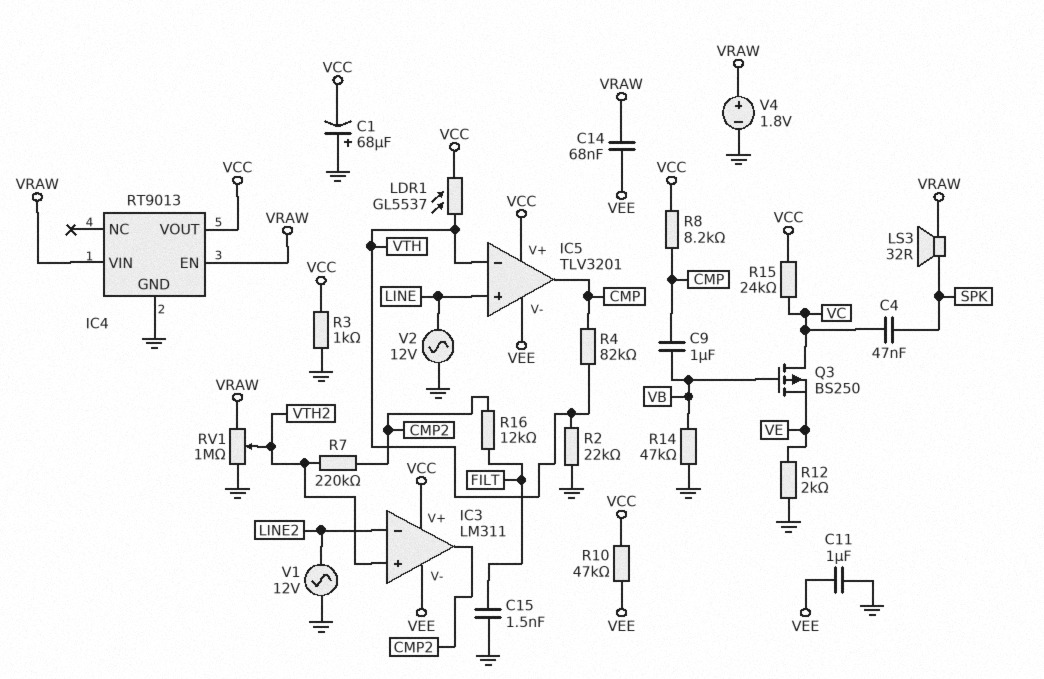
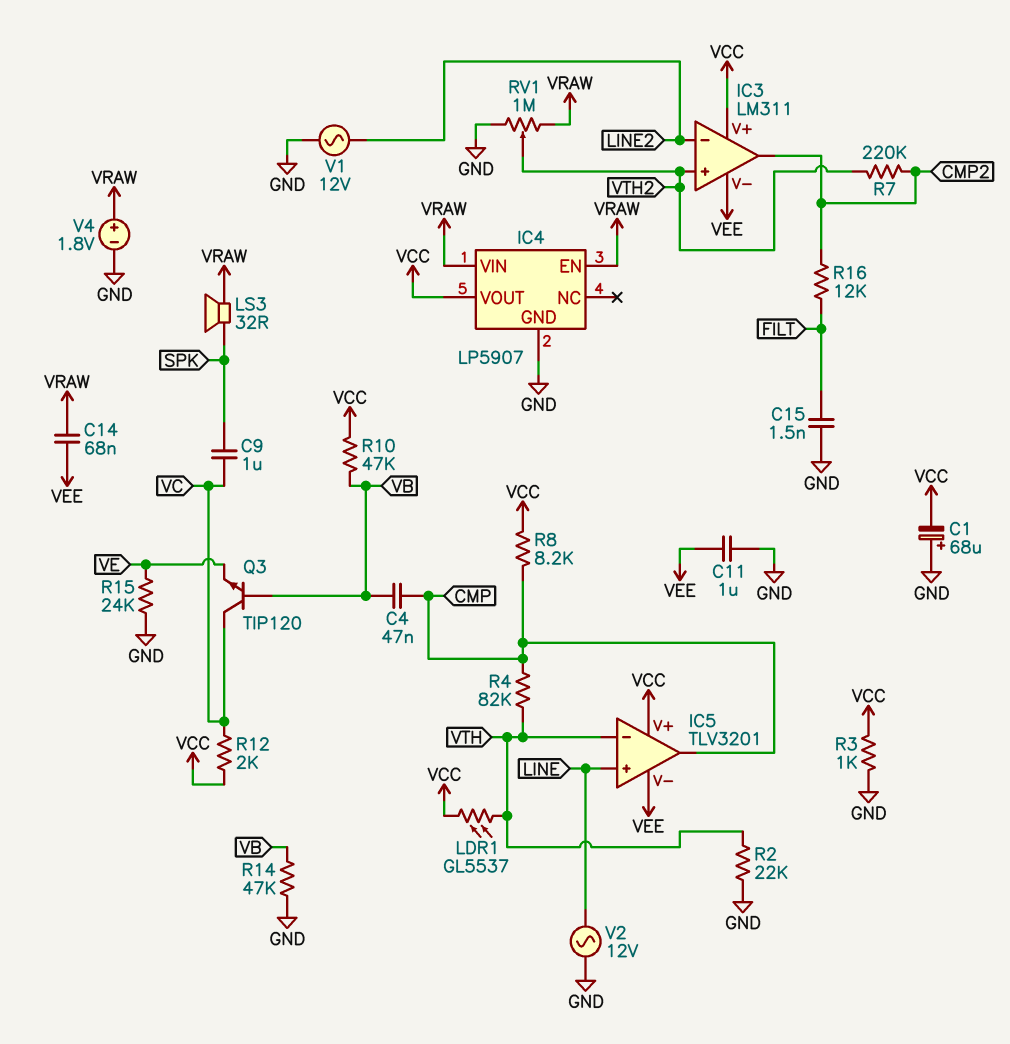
C4: 47nF (SPK, VC) -> 47nF (CMP, VB)
C9: 1uF (CMP, VB) -> 1uF (SPK, VC)
IC4: RT9013 -> LP5907
Q3: PMOS BS250 (G VB, D VC, S VE) -> NPN TIP120 (B VB, C VC, E VE)
R10: 47k (VCC, VEE) -> 47k (VB, VCC)
R12: 2k (GND, VE) -> 2k (VC, VCC)
R15: 24k (VC, VCC) -> 24k (GND, VE)

